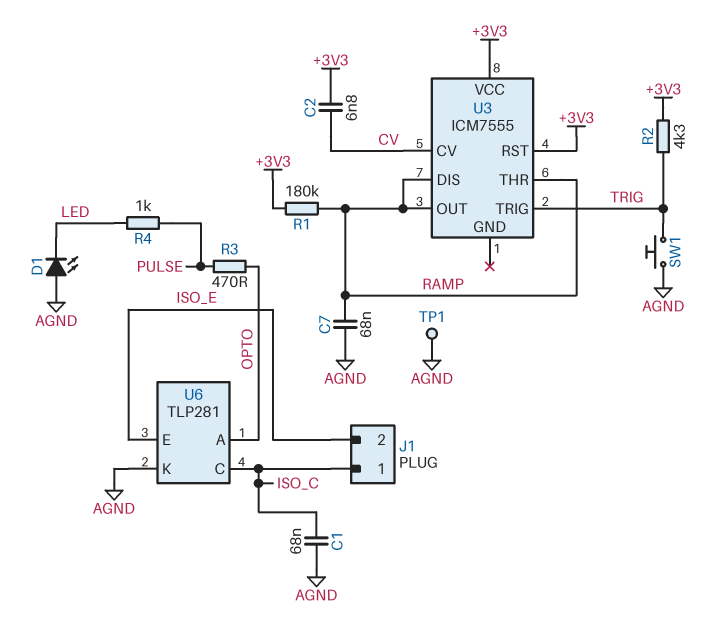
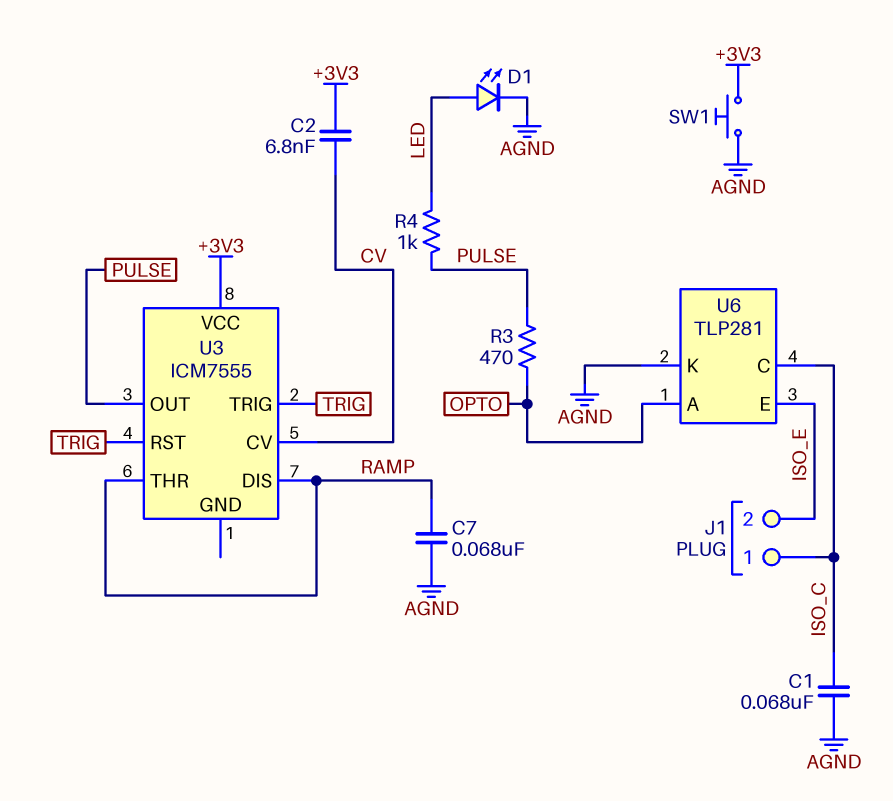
D1: LED (A AGND, K LED) -> LED (A LED, K AGND)
R1: 180k (+3V3, RAMP) -> none
R2: 4.3k (+3V3, TRIG) -> none
SW1: button (AGND, TRIG) -> button (+3V3, AGND)
TP1: test point (AGND) -> none
U3 pin OUT: RAMP -> PULSE
U3 pin RST: +3V3 -> TRIG

